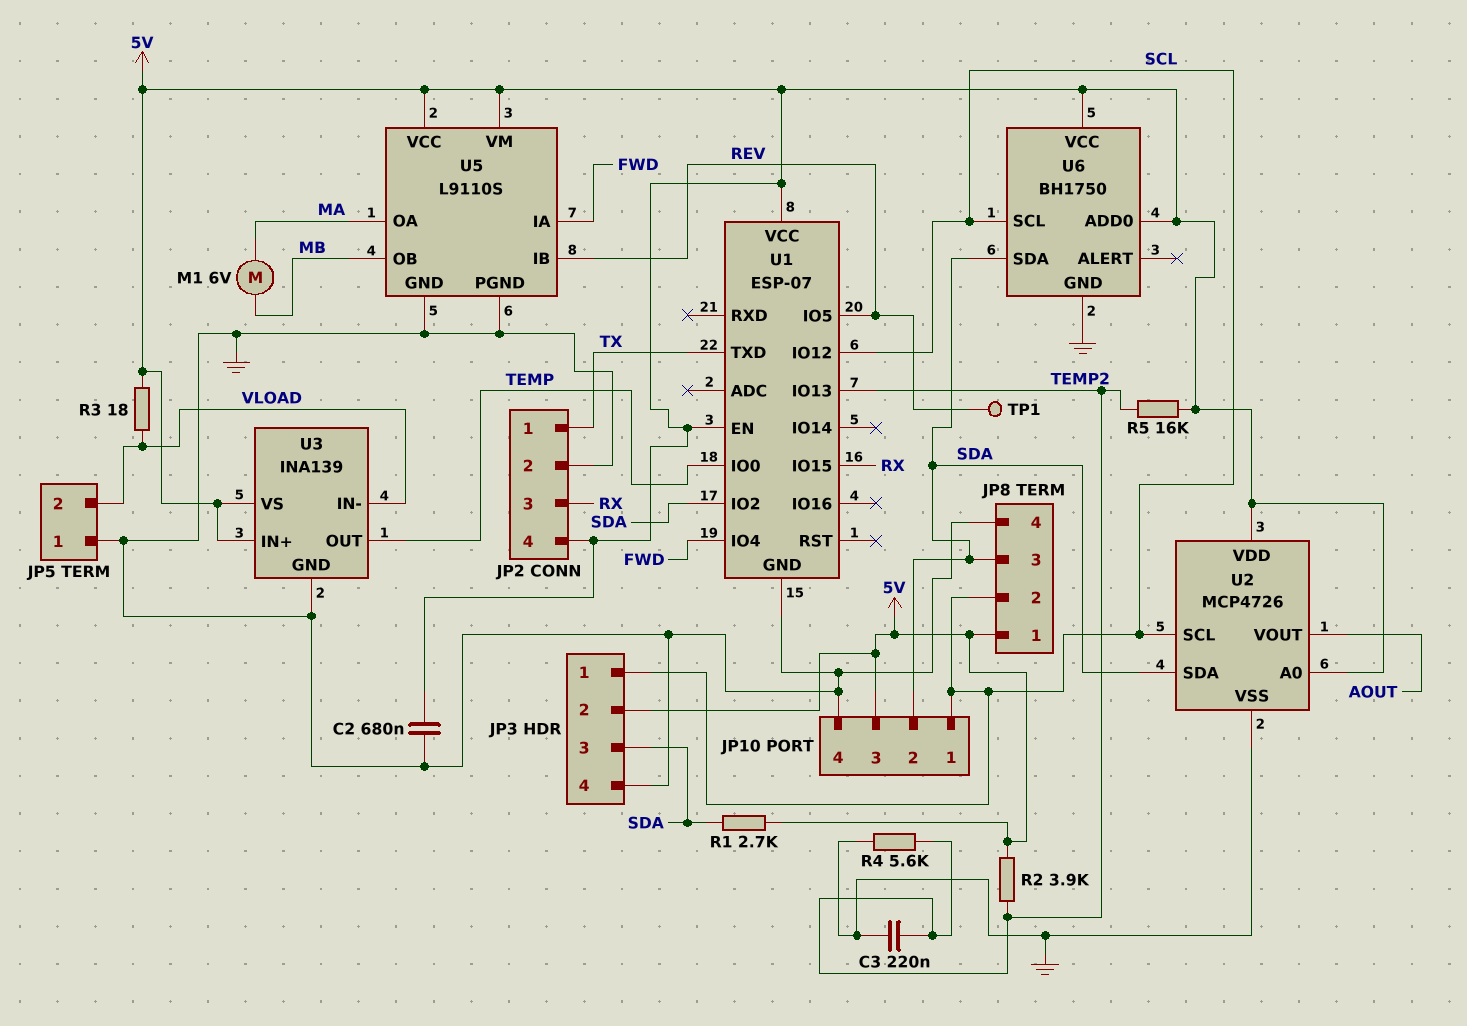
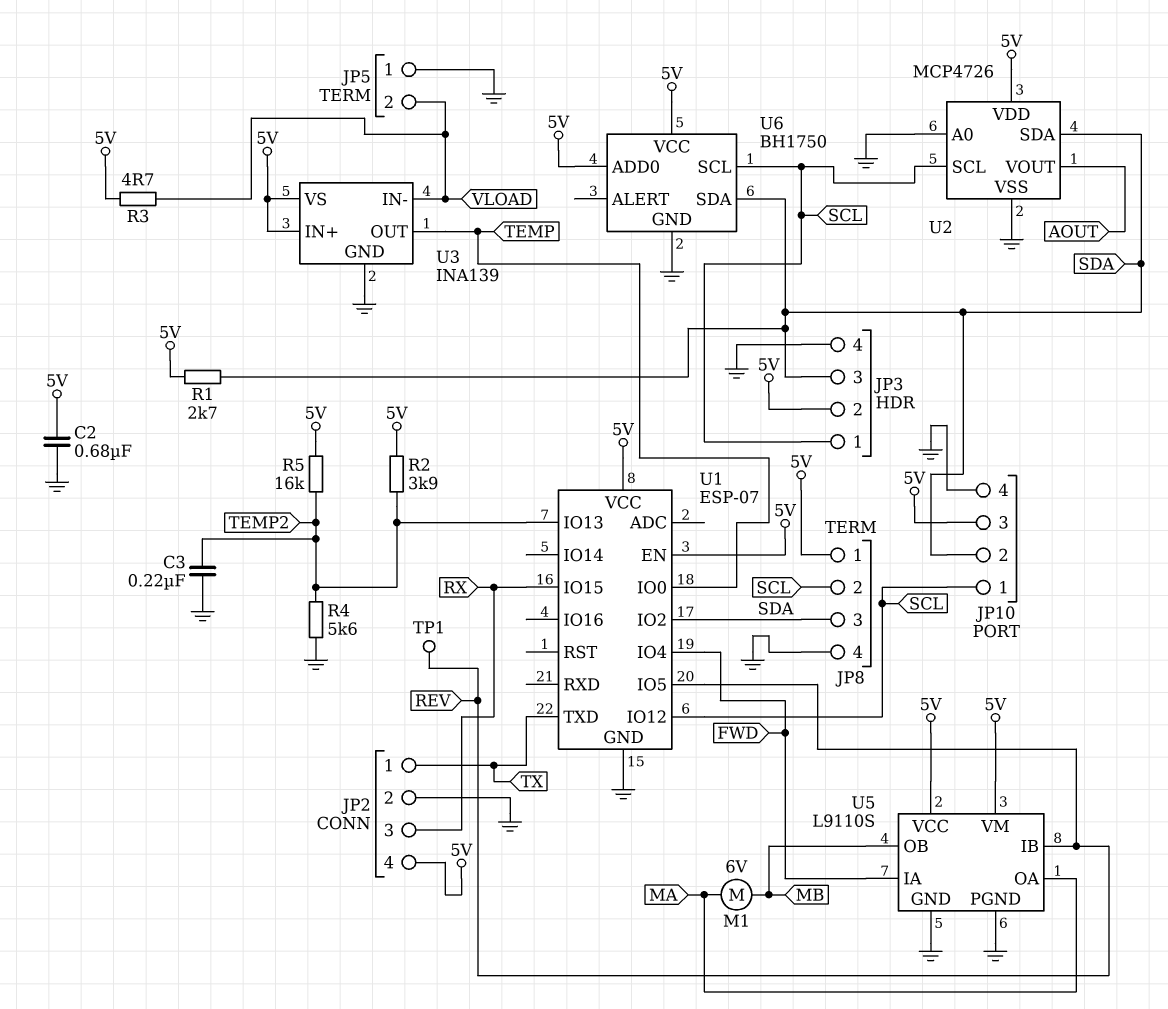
R3: 18 (5V, VLOAD) -> 4.7 (5V, VLOAD)
U2 pin A0: 5V -> GND

